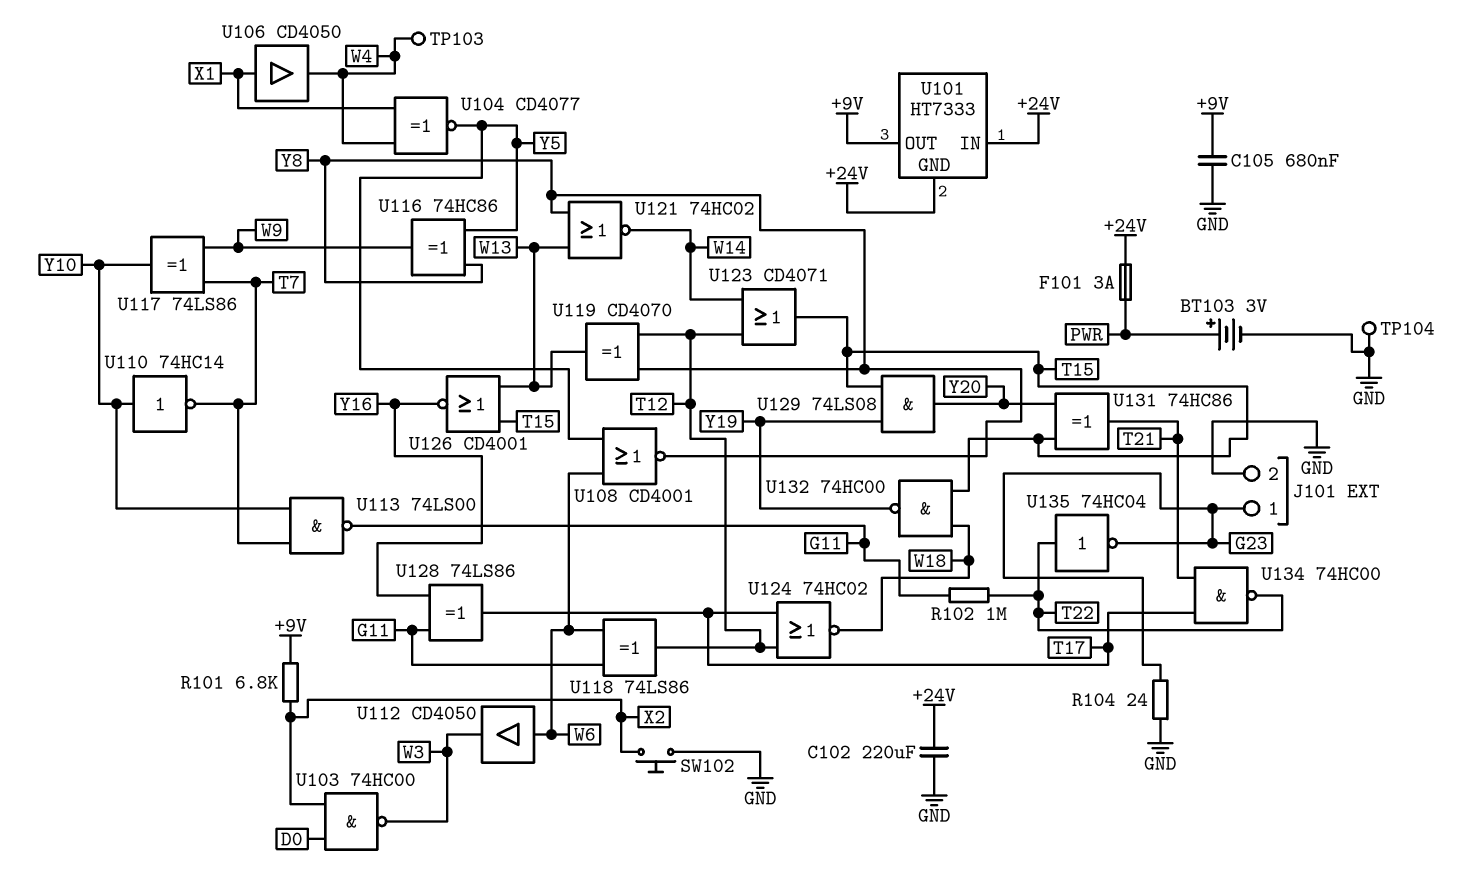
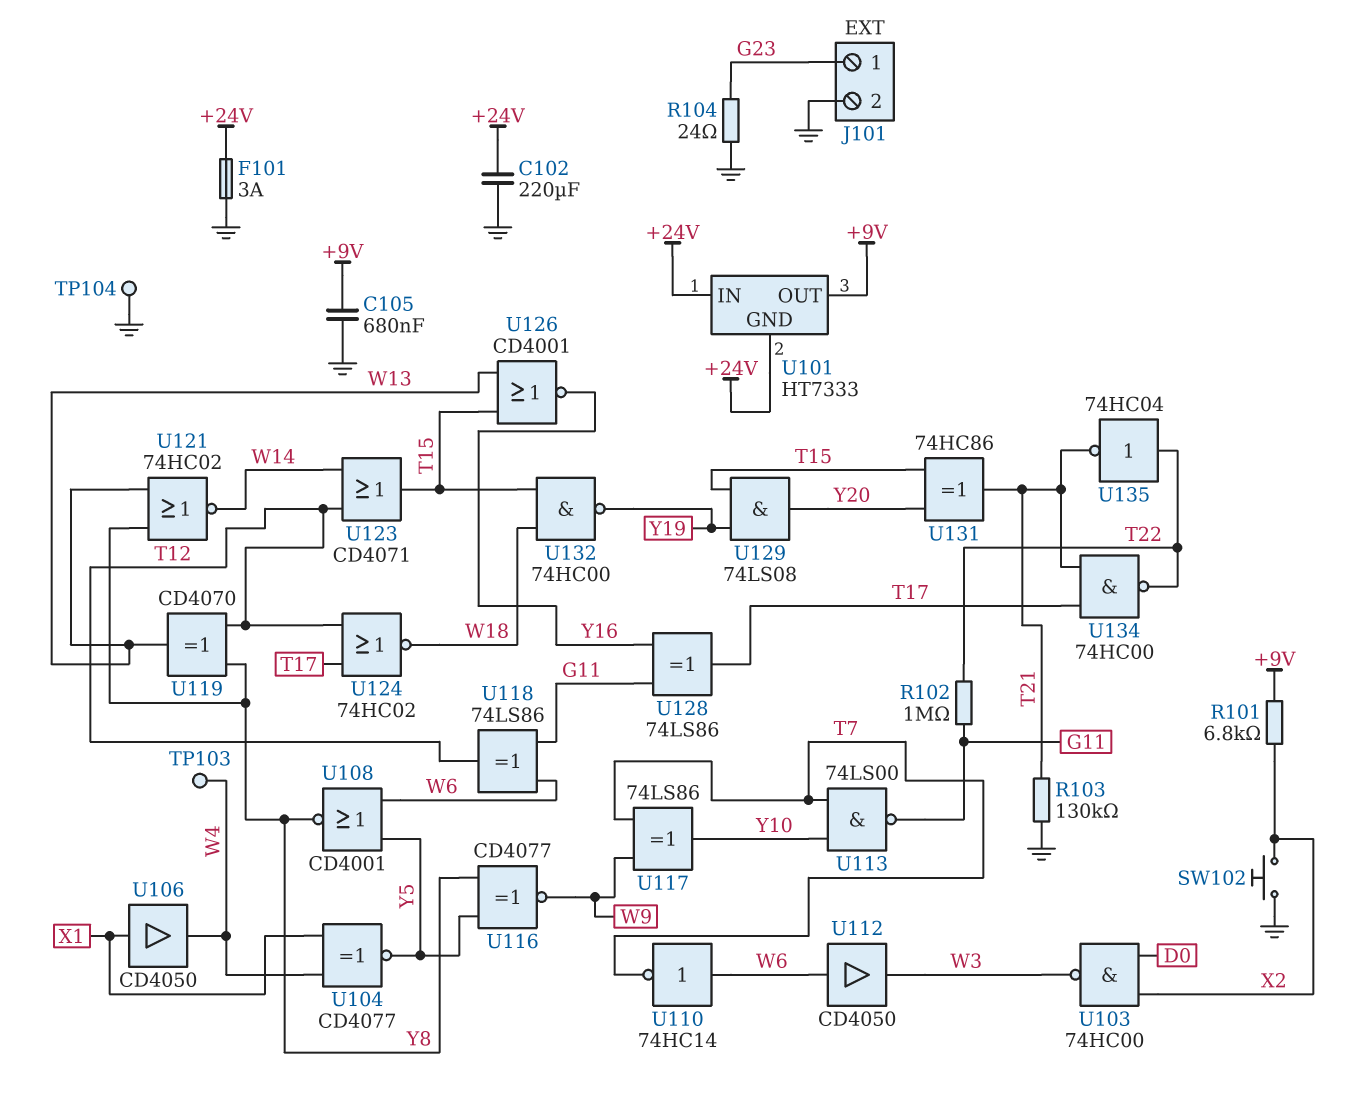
BT103: 3V (plus PWR, minus GND) -> none
F101: 3A (+24V, PWR) -> 3A (+24V, GND)
R103: none -> 130k (GND, T21)
U110: NOT 74HC14 (in Y10, out T7) -> NOT 74HC14 (in W6, out T7)
U116: XOR 74HC86 (in Y5, in Y8, out W9) -> XNOR CD4077 (in Y5, in Y8, out W9)
U135: NOT 74HC04 (in T22, out G23) -> NOT 74HC04 (in T22, out T21)

